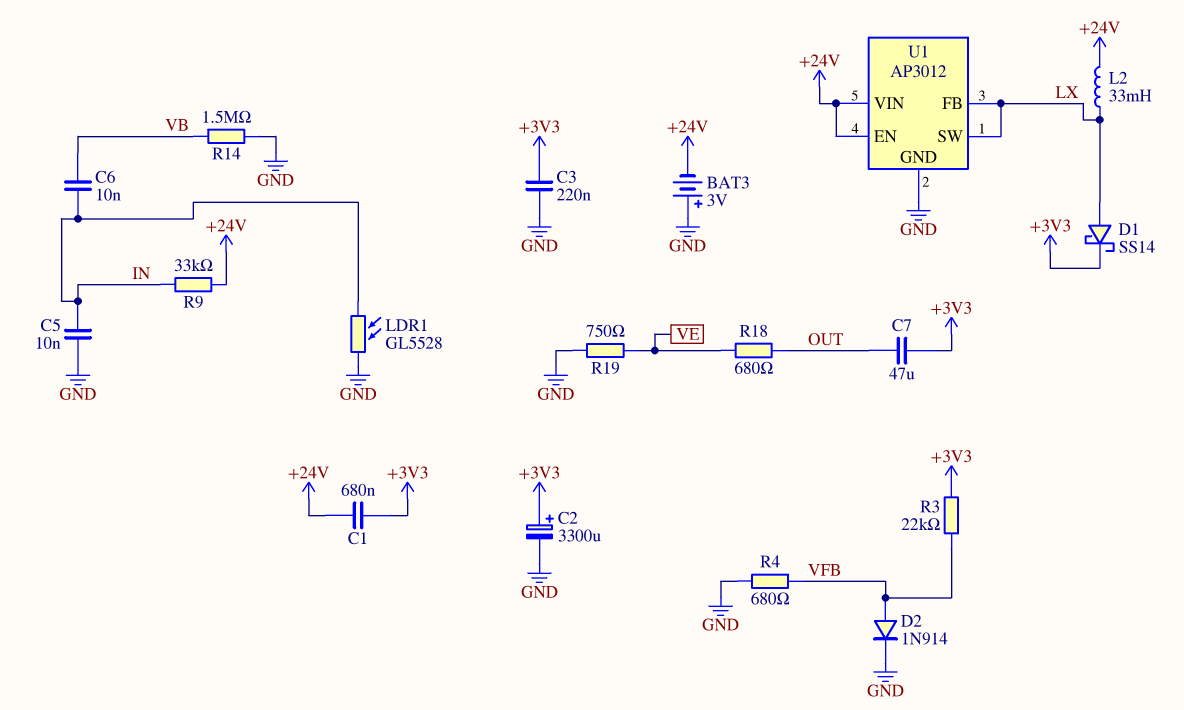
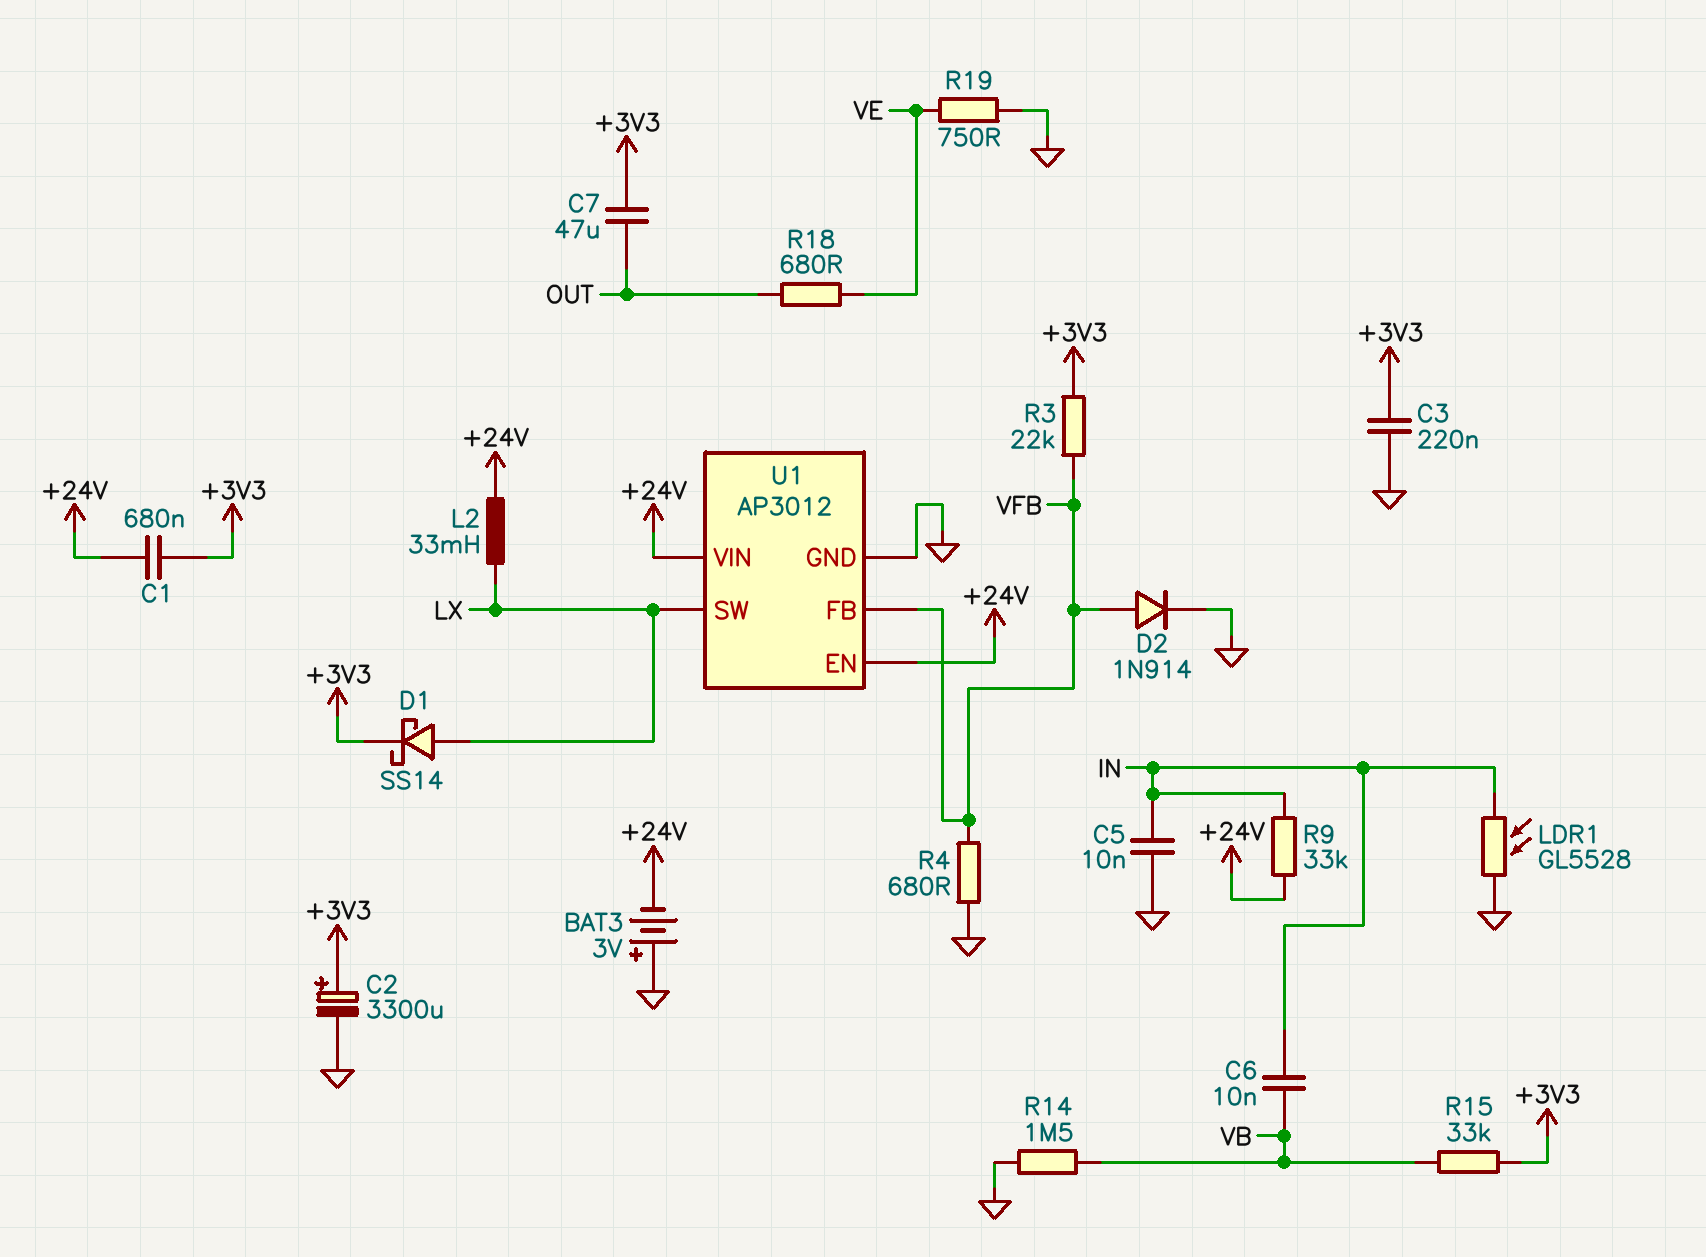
R15: none -> 33k (+3V3, VB)
U1 pin FB: LX -> VFB

